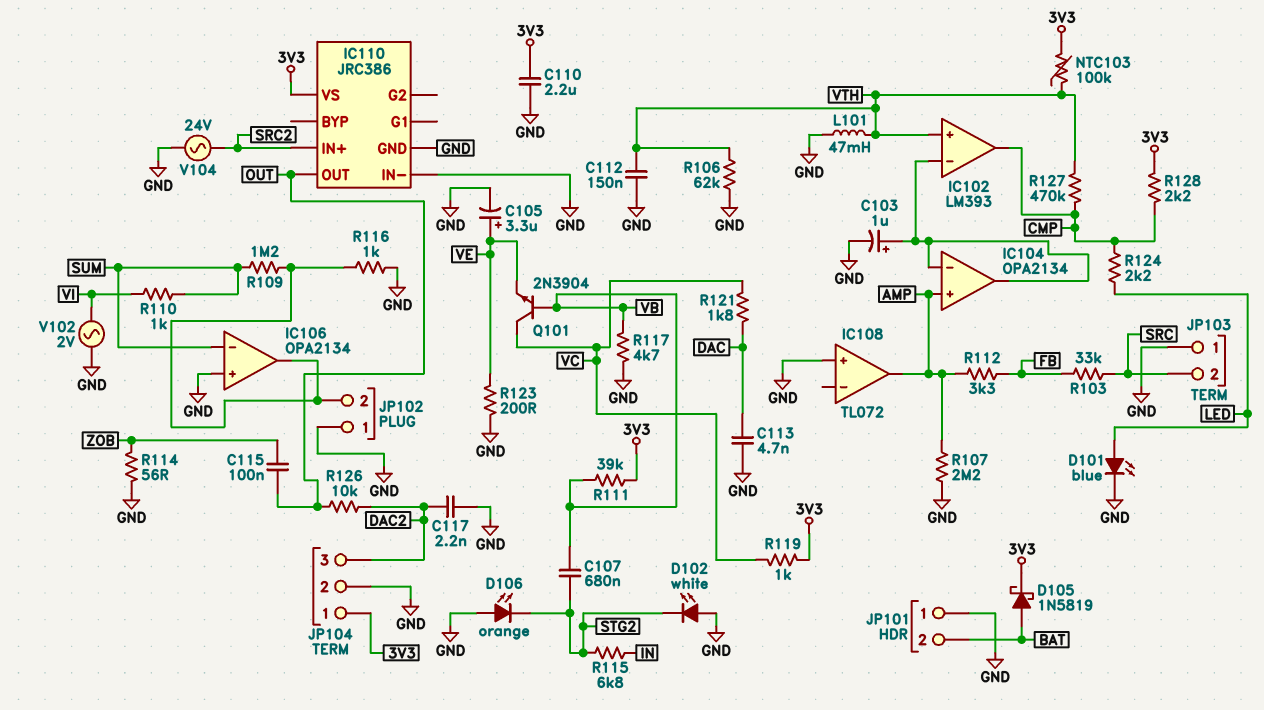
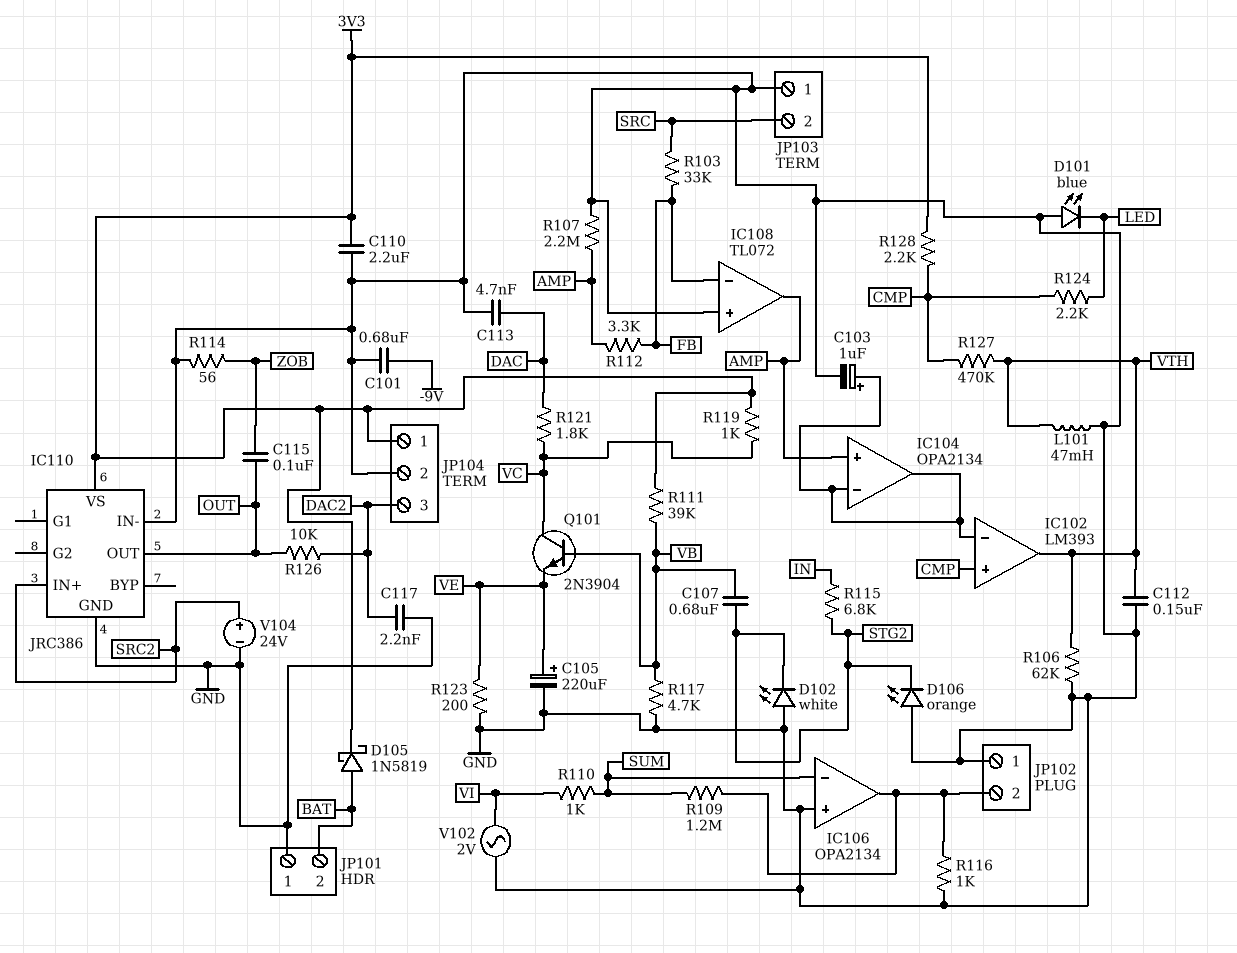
C101: none -> 680nF (-9V, GND)
C105: 3.3uF (plus VE, minus GND) -> 220uF (plus VE, minus GND)
D101: LED blue (A LED, K GND) -> LED blue (A GND, K LED)
IC102 pin in+: VTH -> CMP
IC102 pin out: CMP -> VTH
IC108 pin in-: none -> FB
NTC103: 100k (3V3, VTH) -> none
V104: AC 24V (GND, SRC2) -> 24V (plus SRC2, minus GND)

